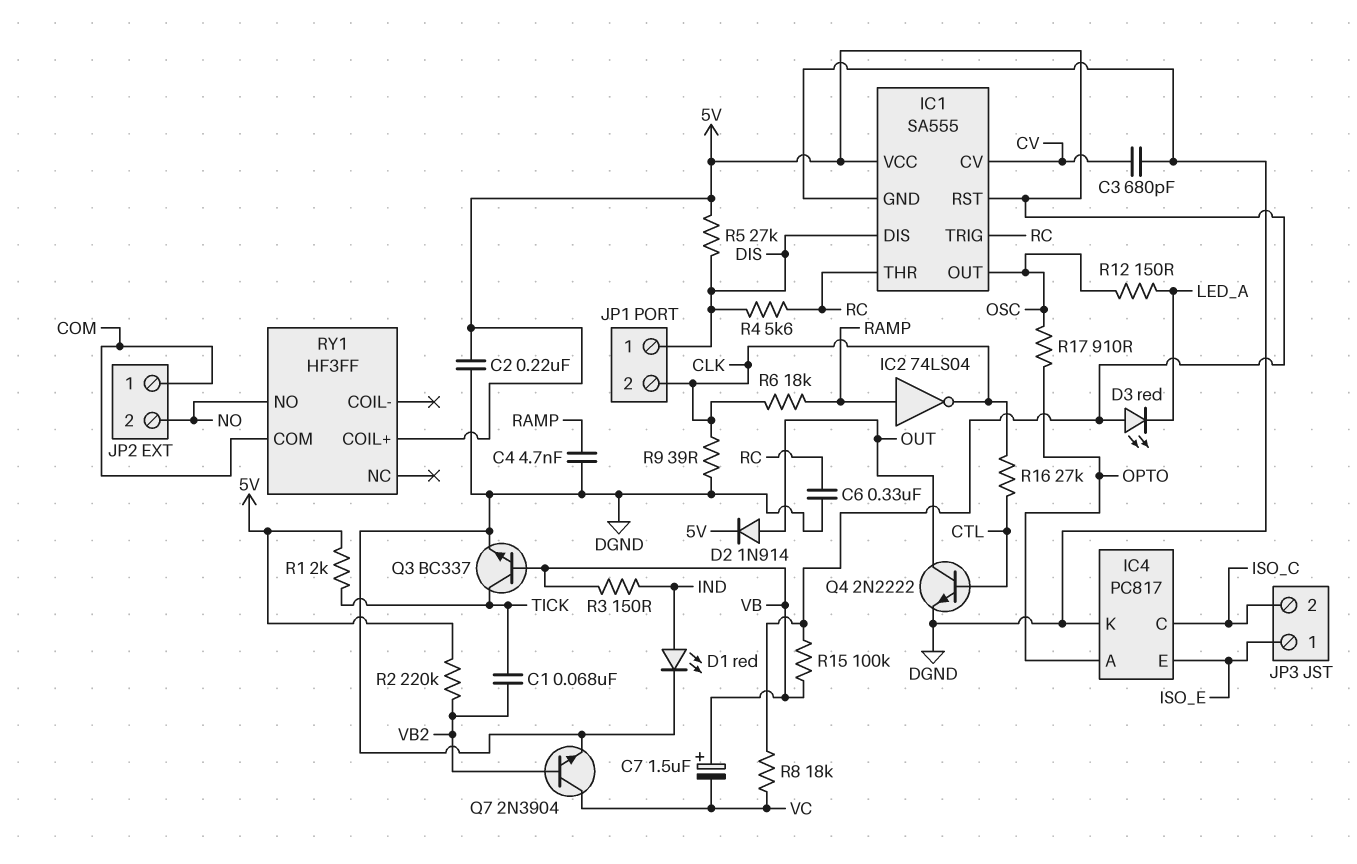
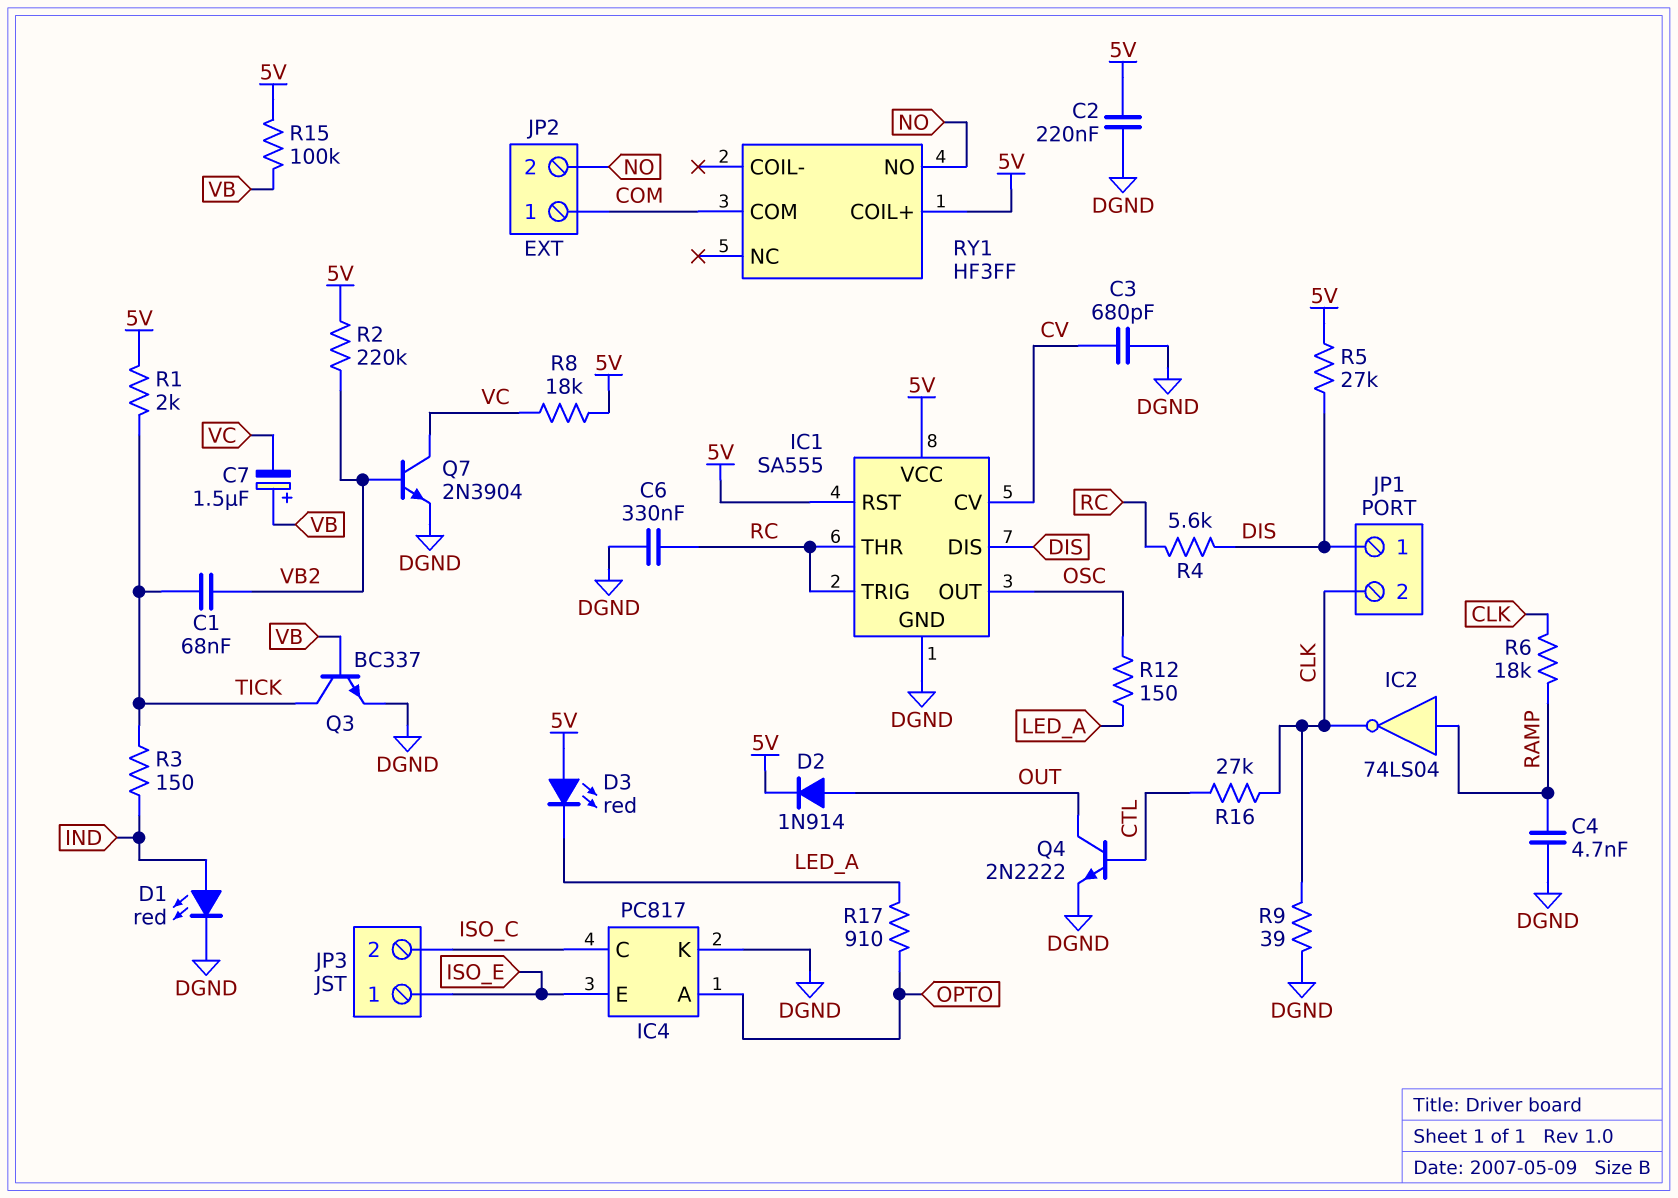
R3: 150 (IND, VB) -> 150 (IND, TICK)
R17: 910 (OPTO, OSC) -> 910 (LED_A, OPTO)

